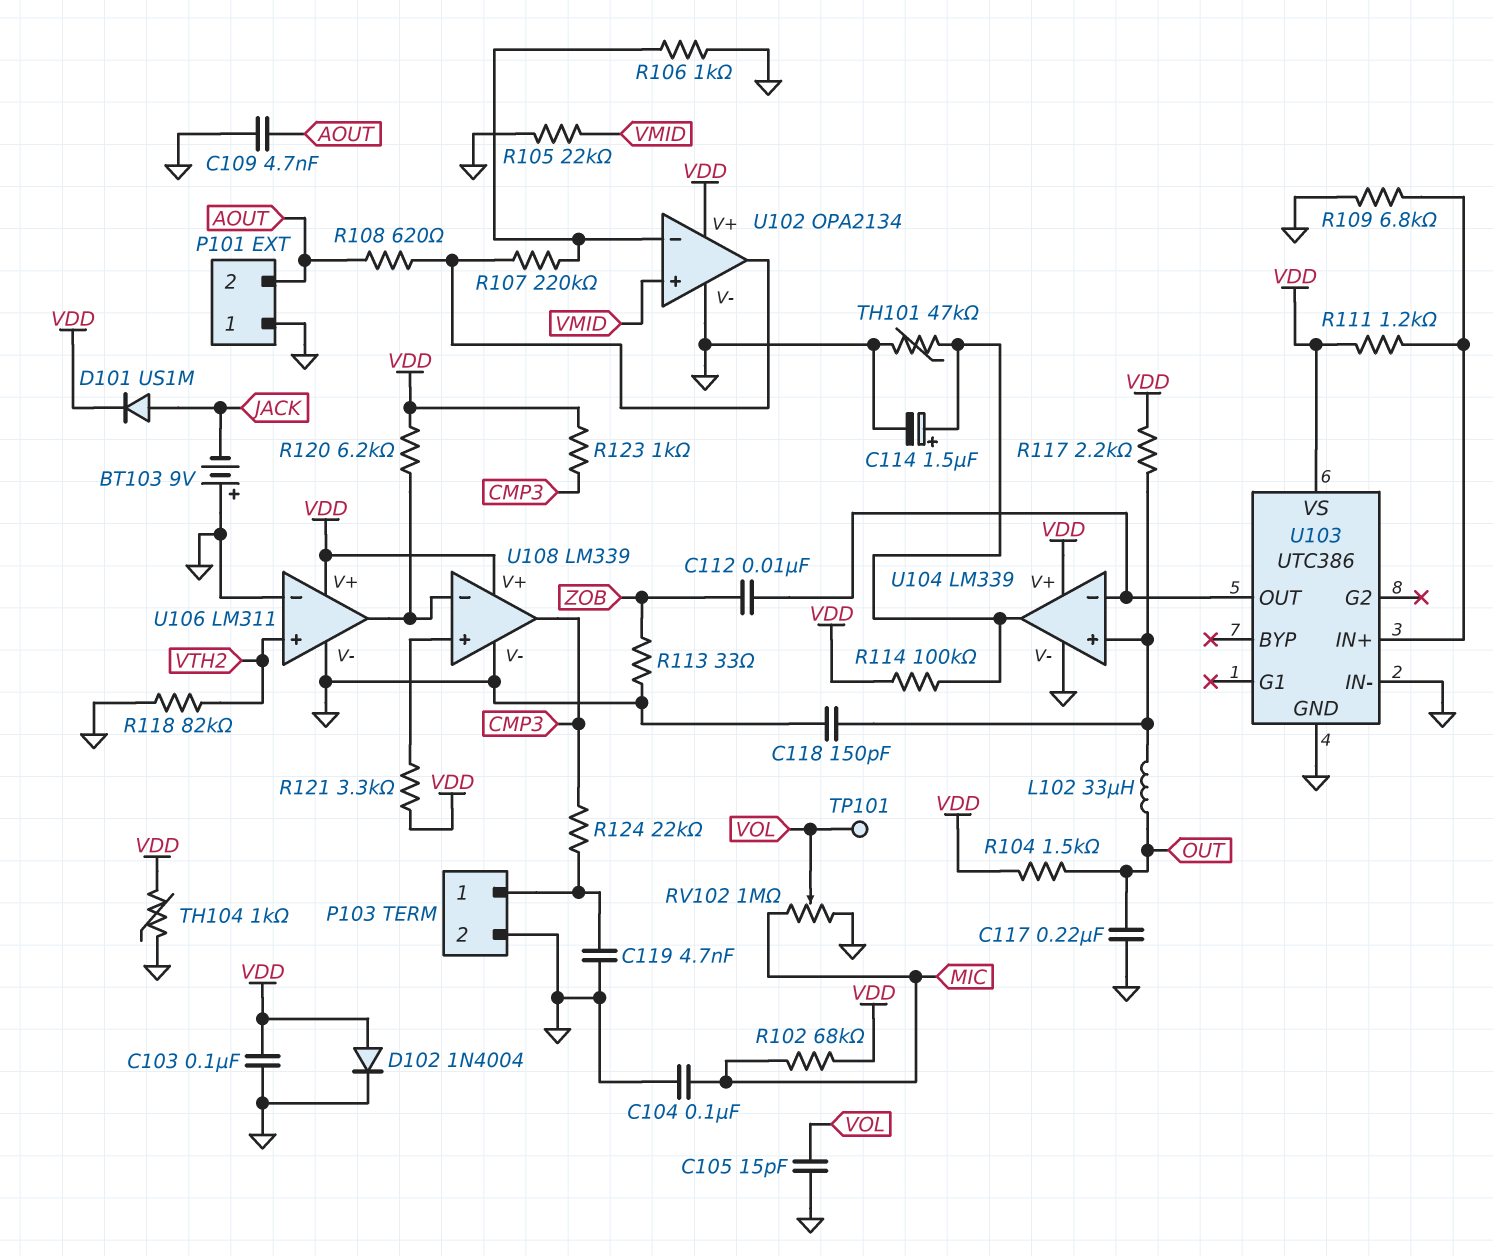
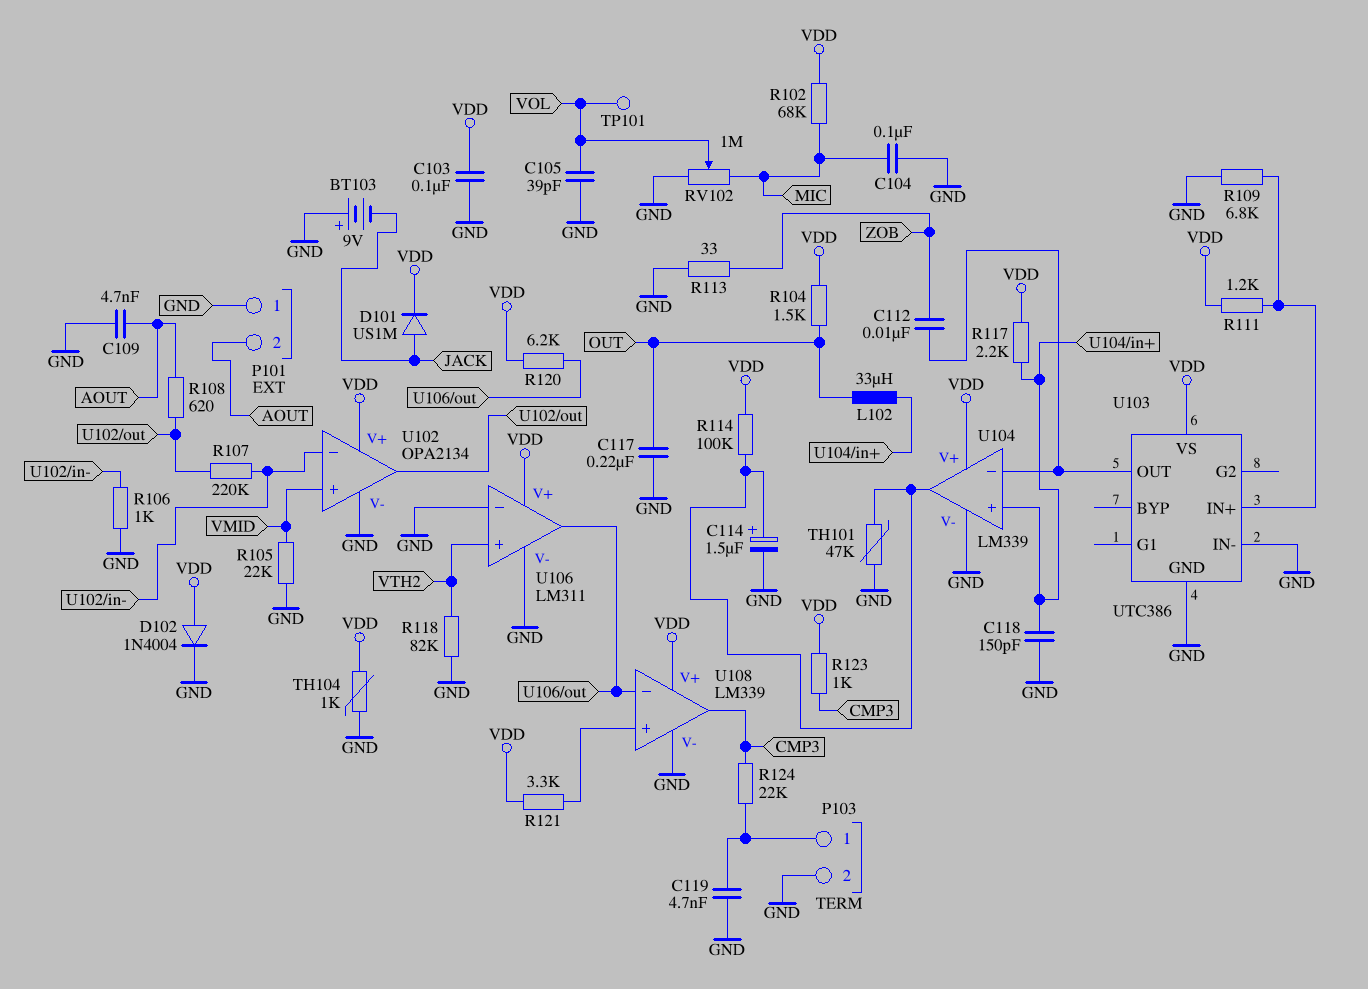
C105: 15pF (GND, VOL) -> 39pF (GND, VOL)

